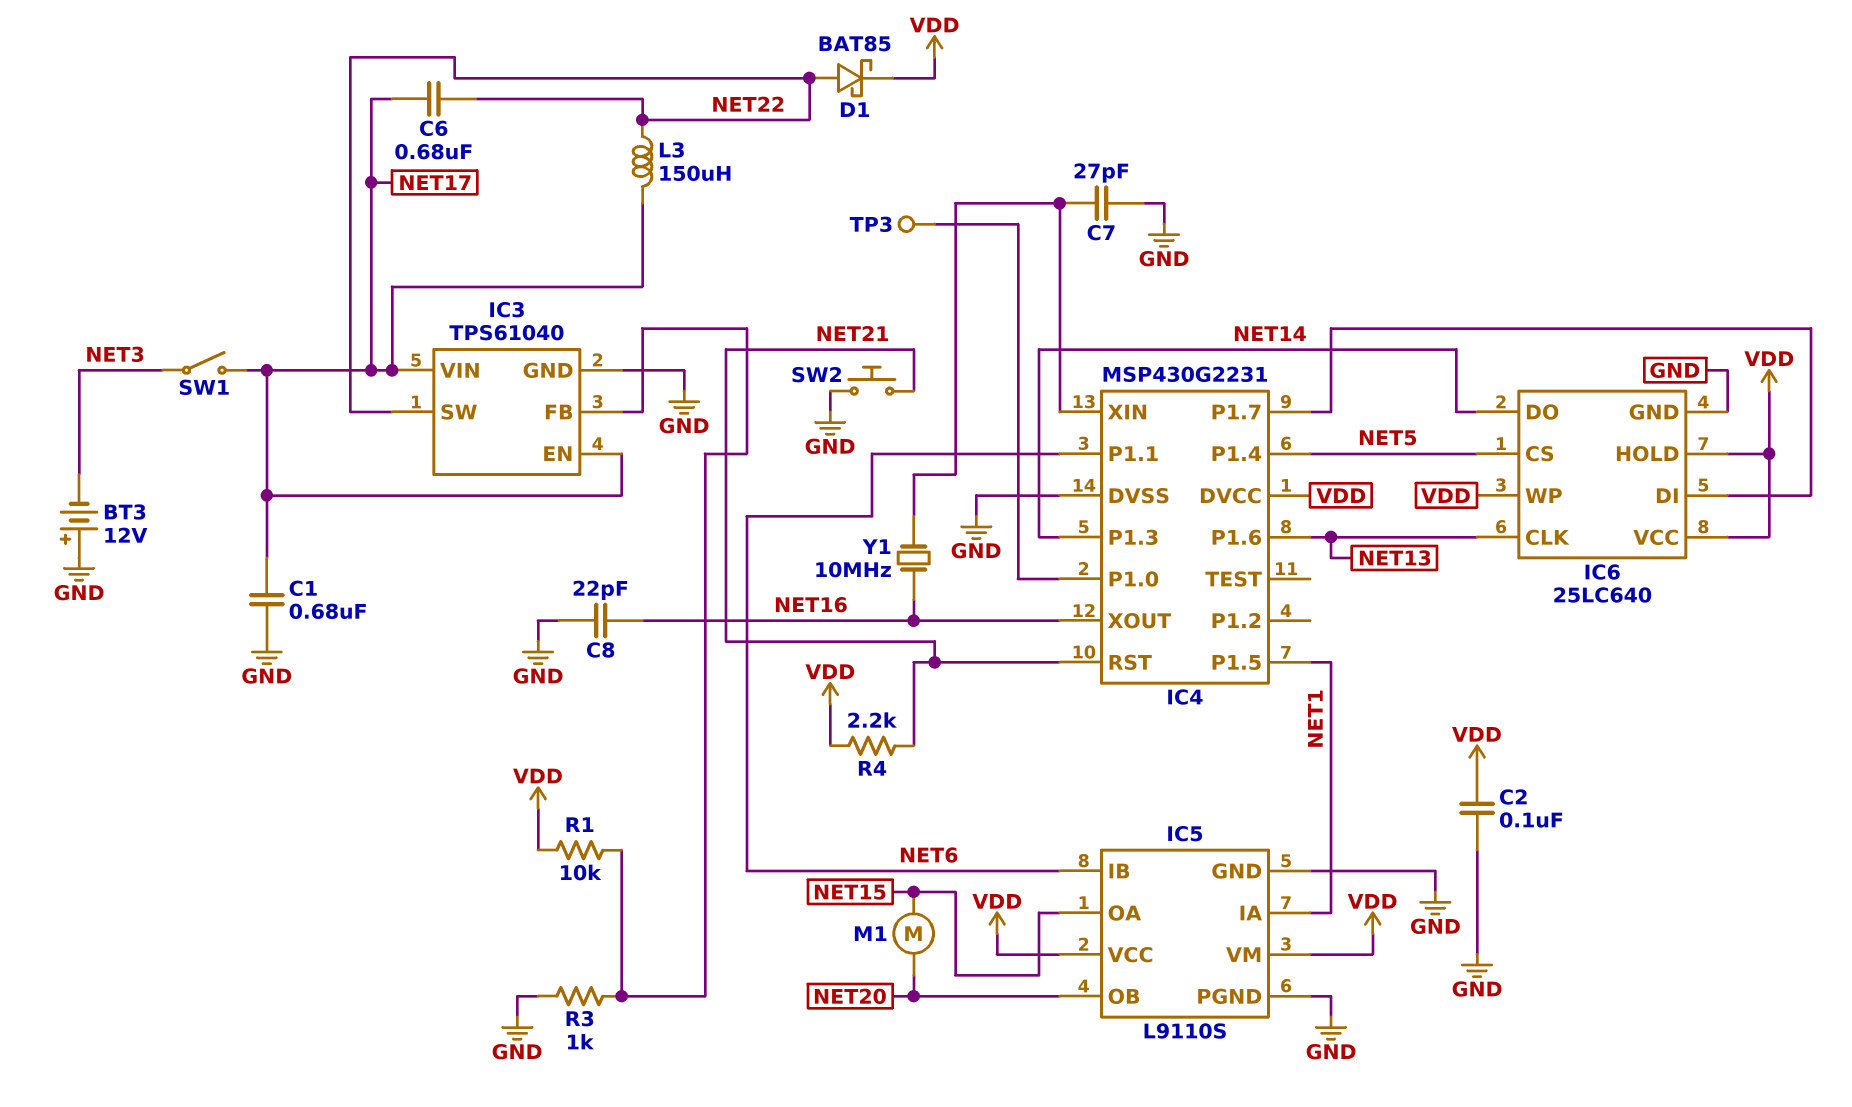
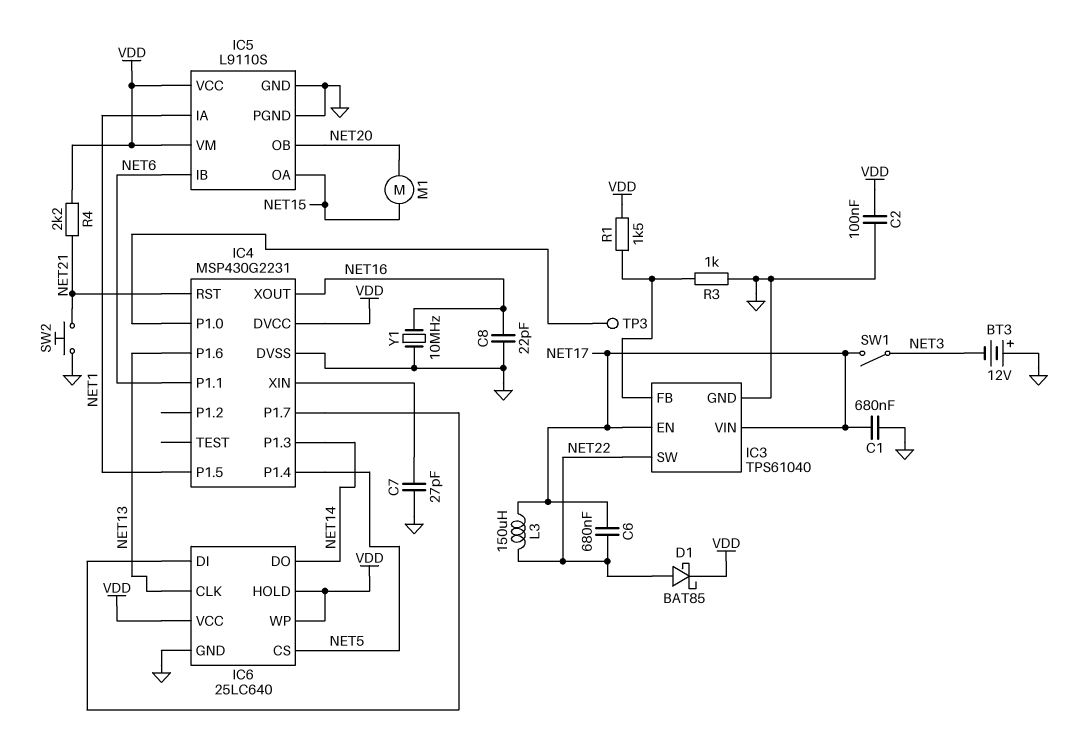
R1: 10k (IC3/FB, VDD) -> 1.5k (IC3/FB, VDD)
Y1: 10MHz (IC4/XIN, NET16) -> 10MHz (GND, NET16)

